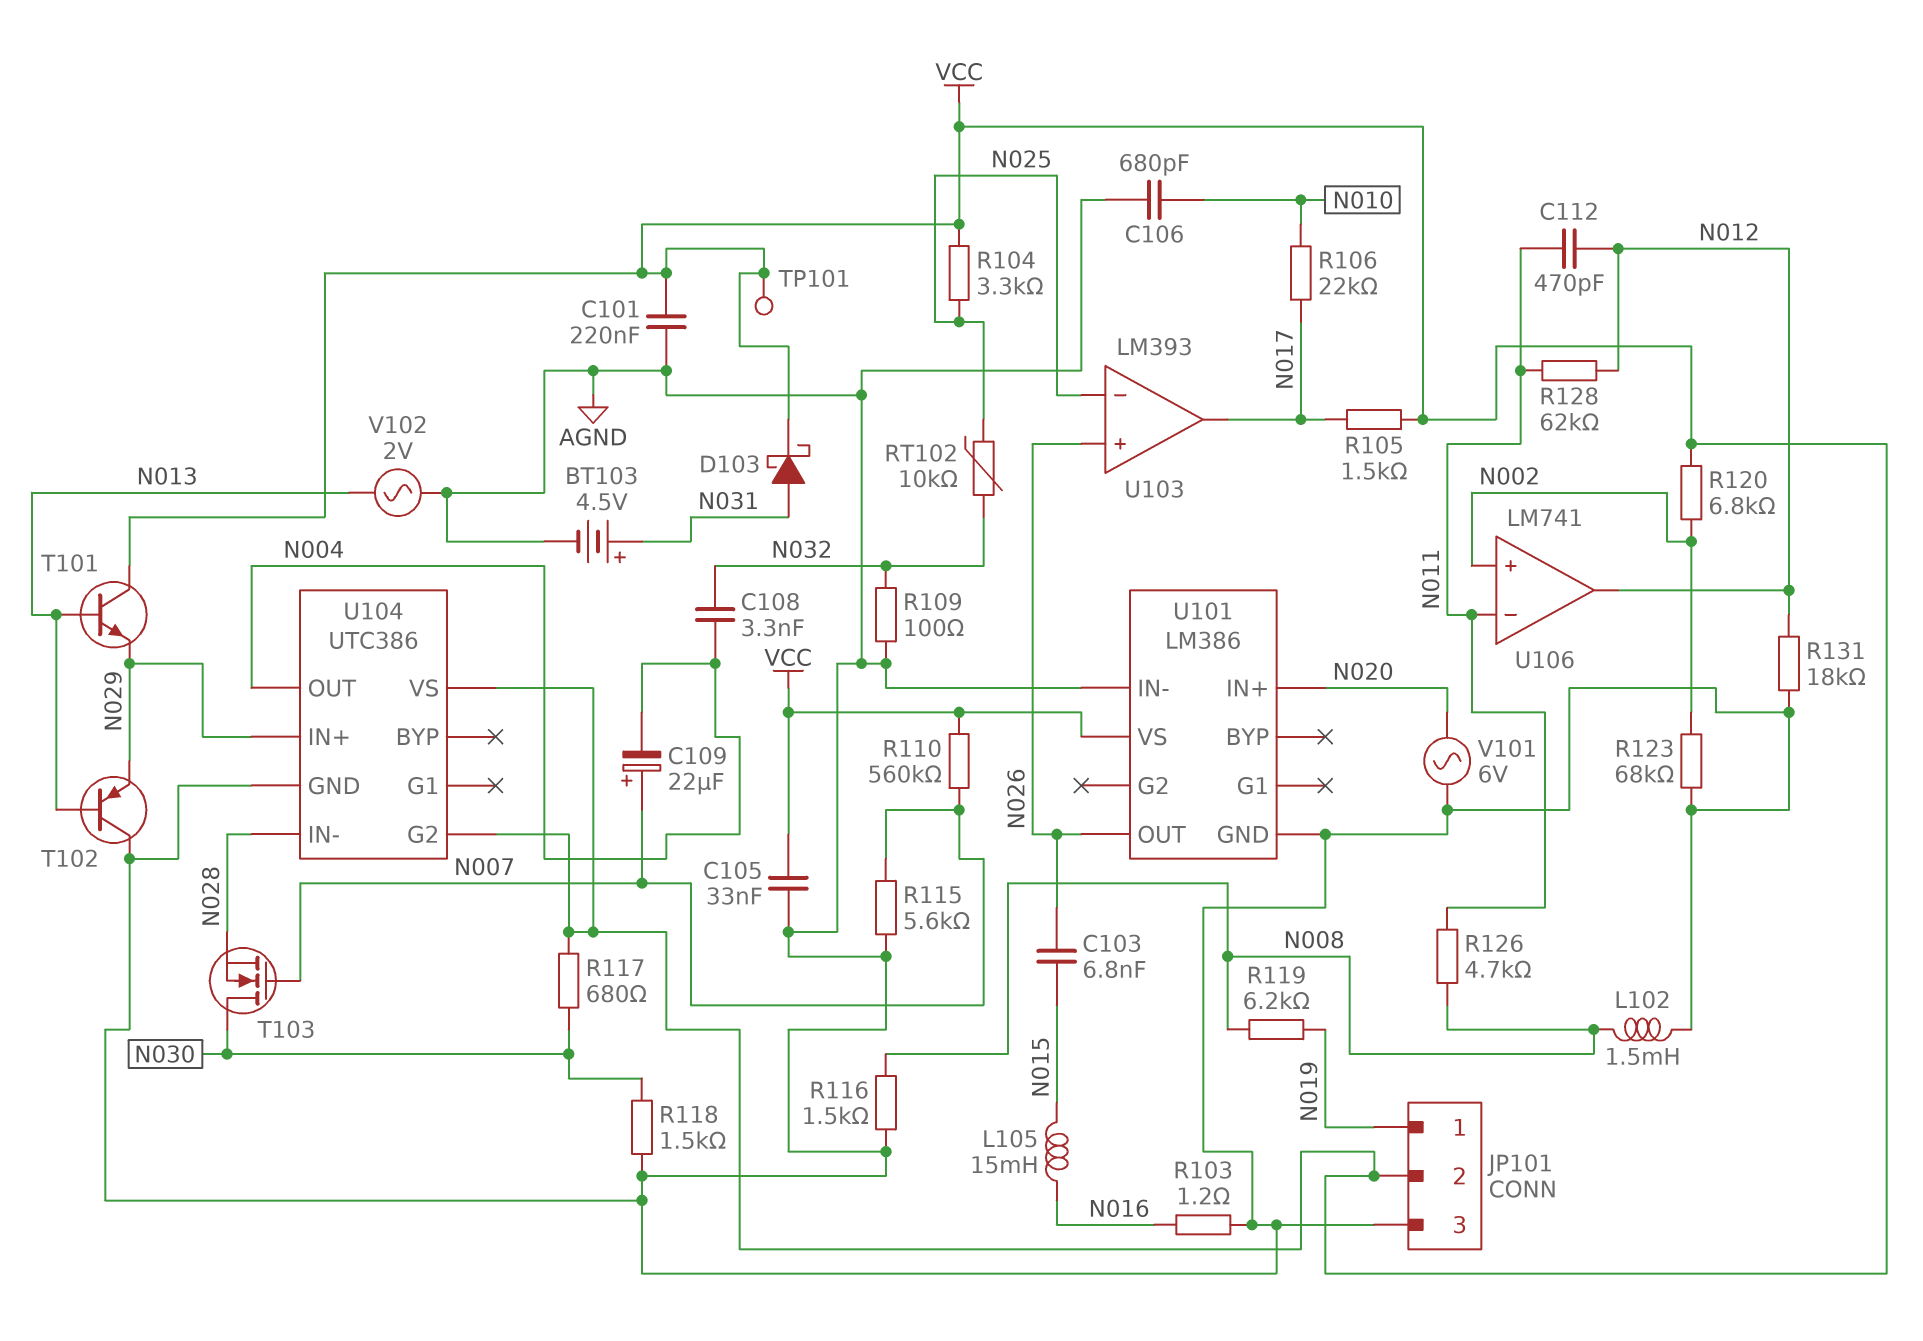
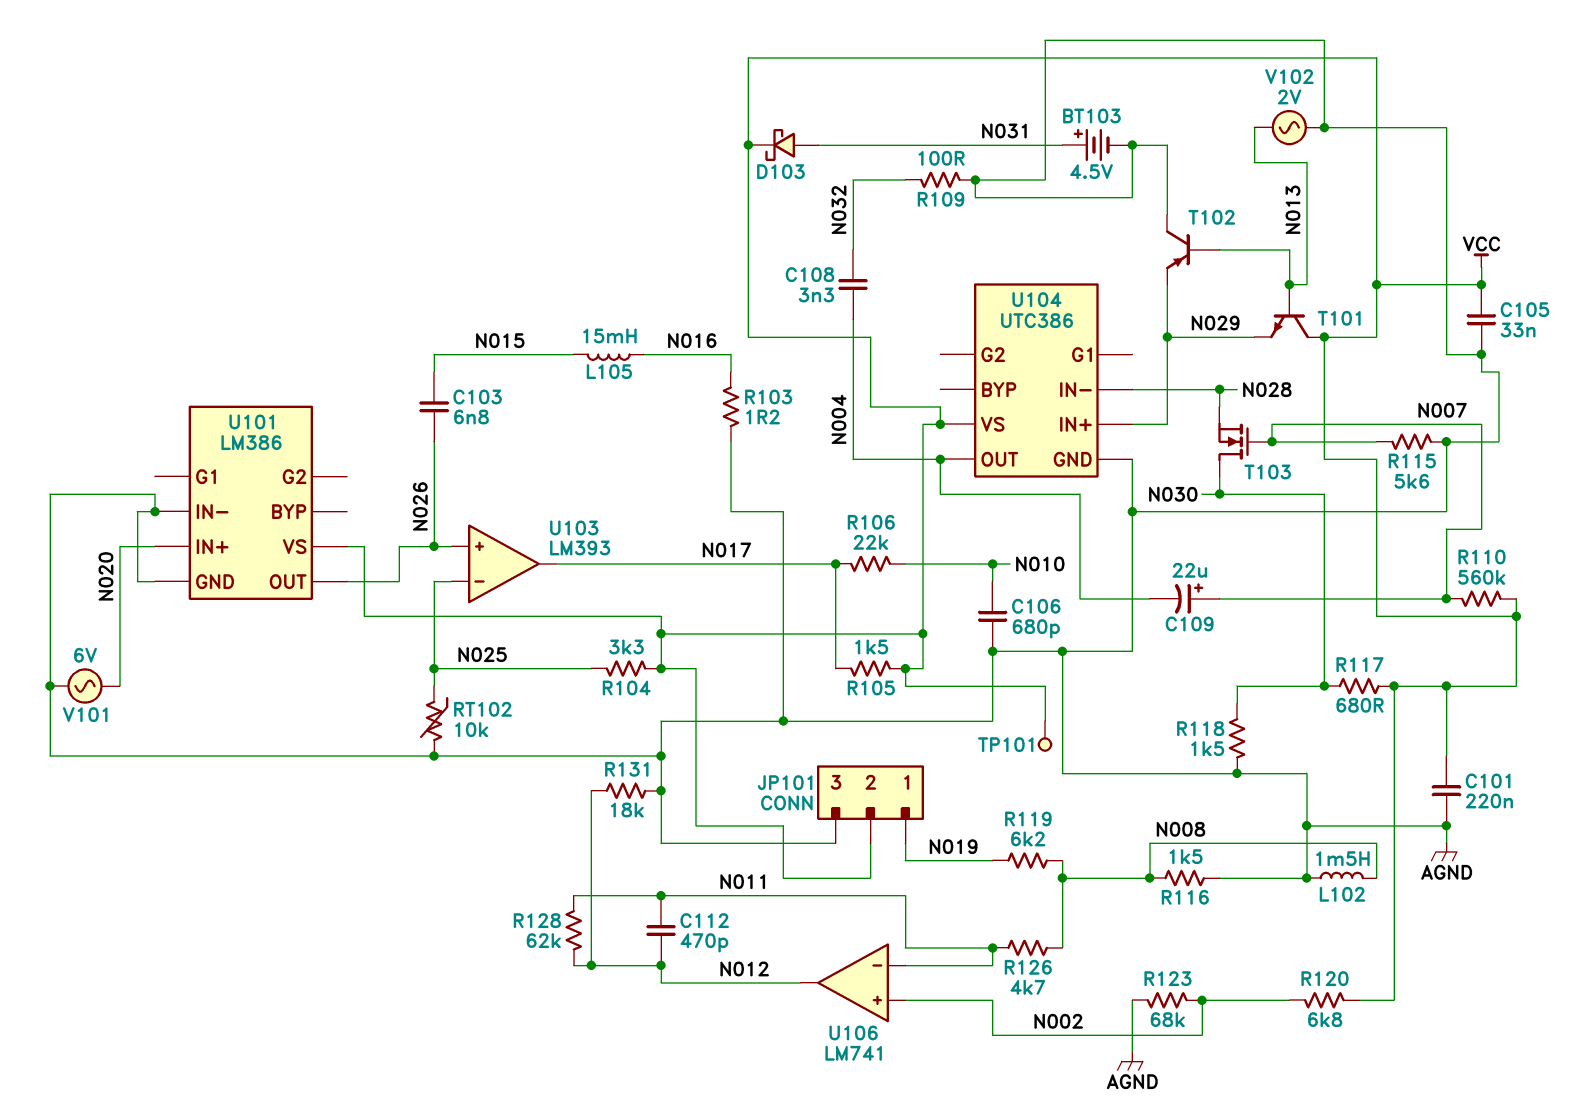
RT102: 10k (N025, N032) -> 10k (AGND, N025)
U104 pin G2: VCC -> none

